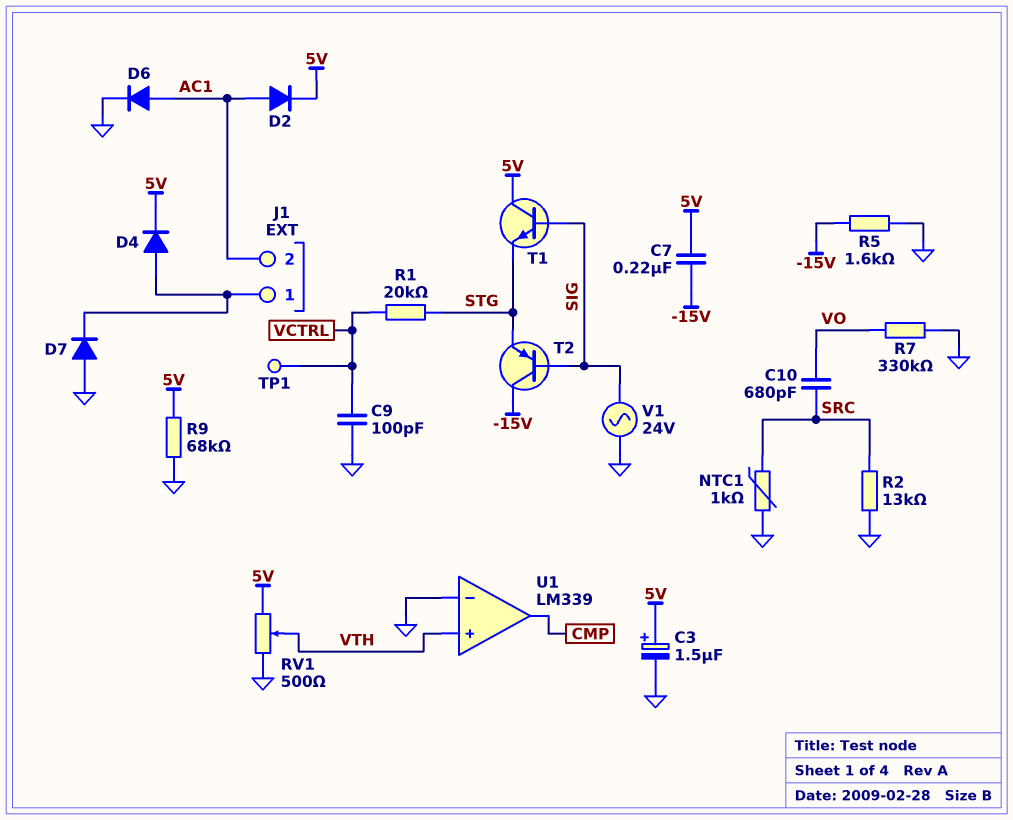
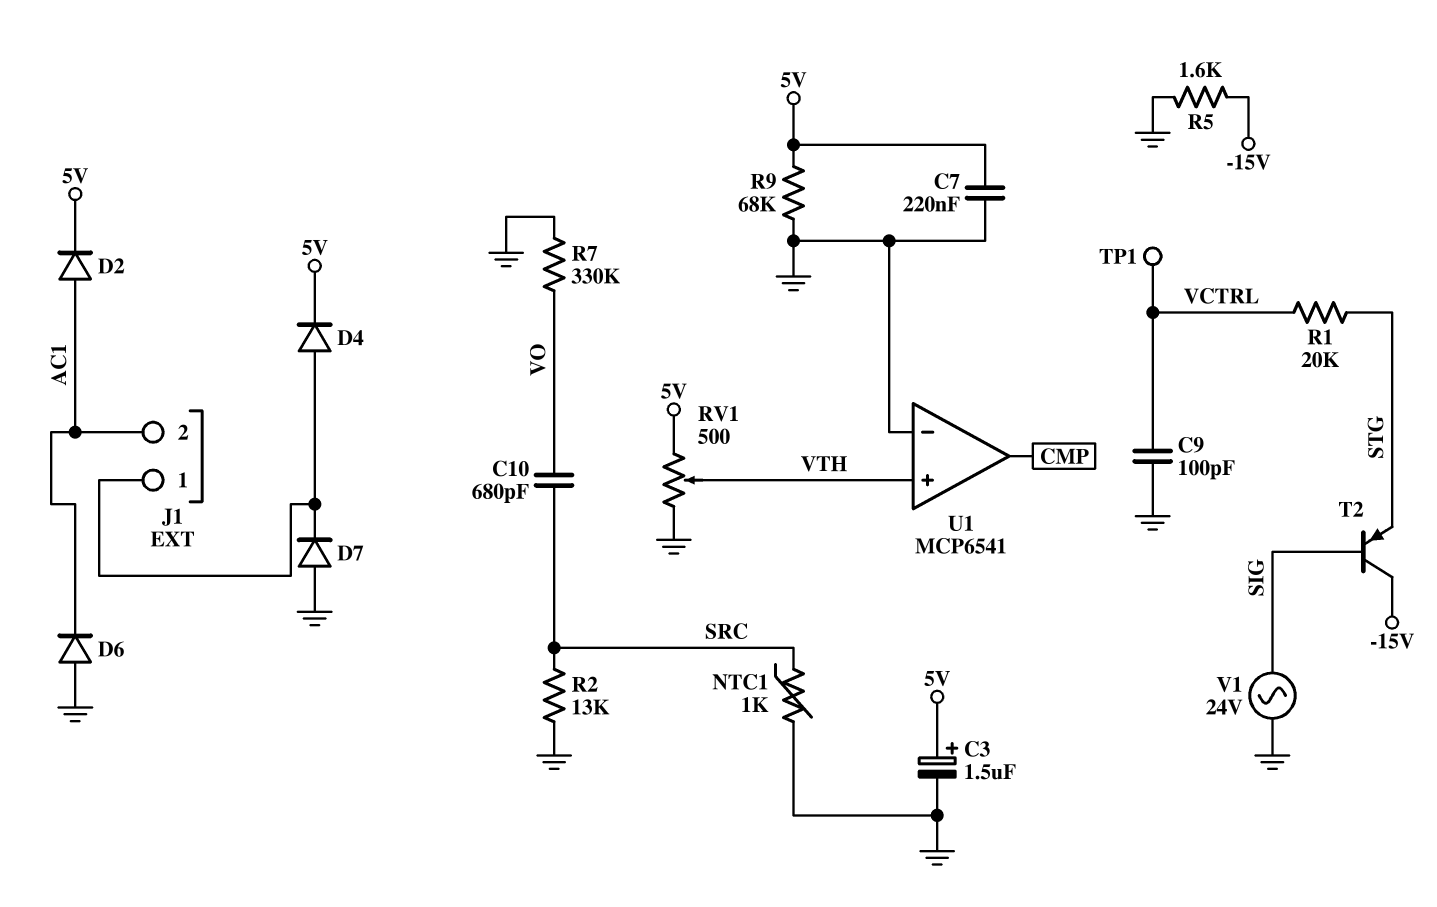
C7: 220nF (-15V, 5V) -> 220nF (5V, GND)
D6: diode (A AC1, K GND) -> diode (A GND, K AC1)
T1: NPN (B SIG, C 5V, E STG) -> none
U1: LM339 -> MCP6541

